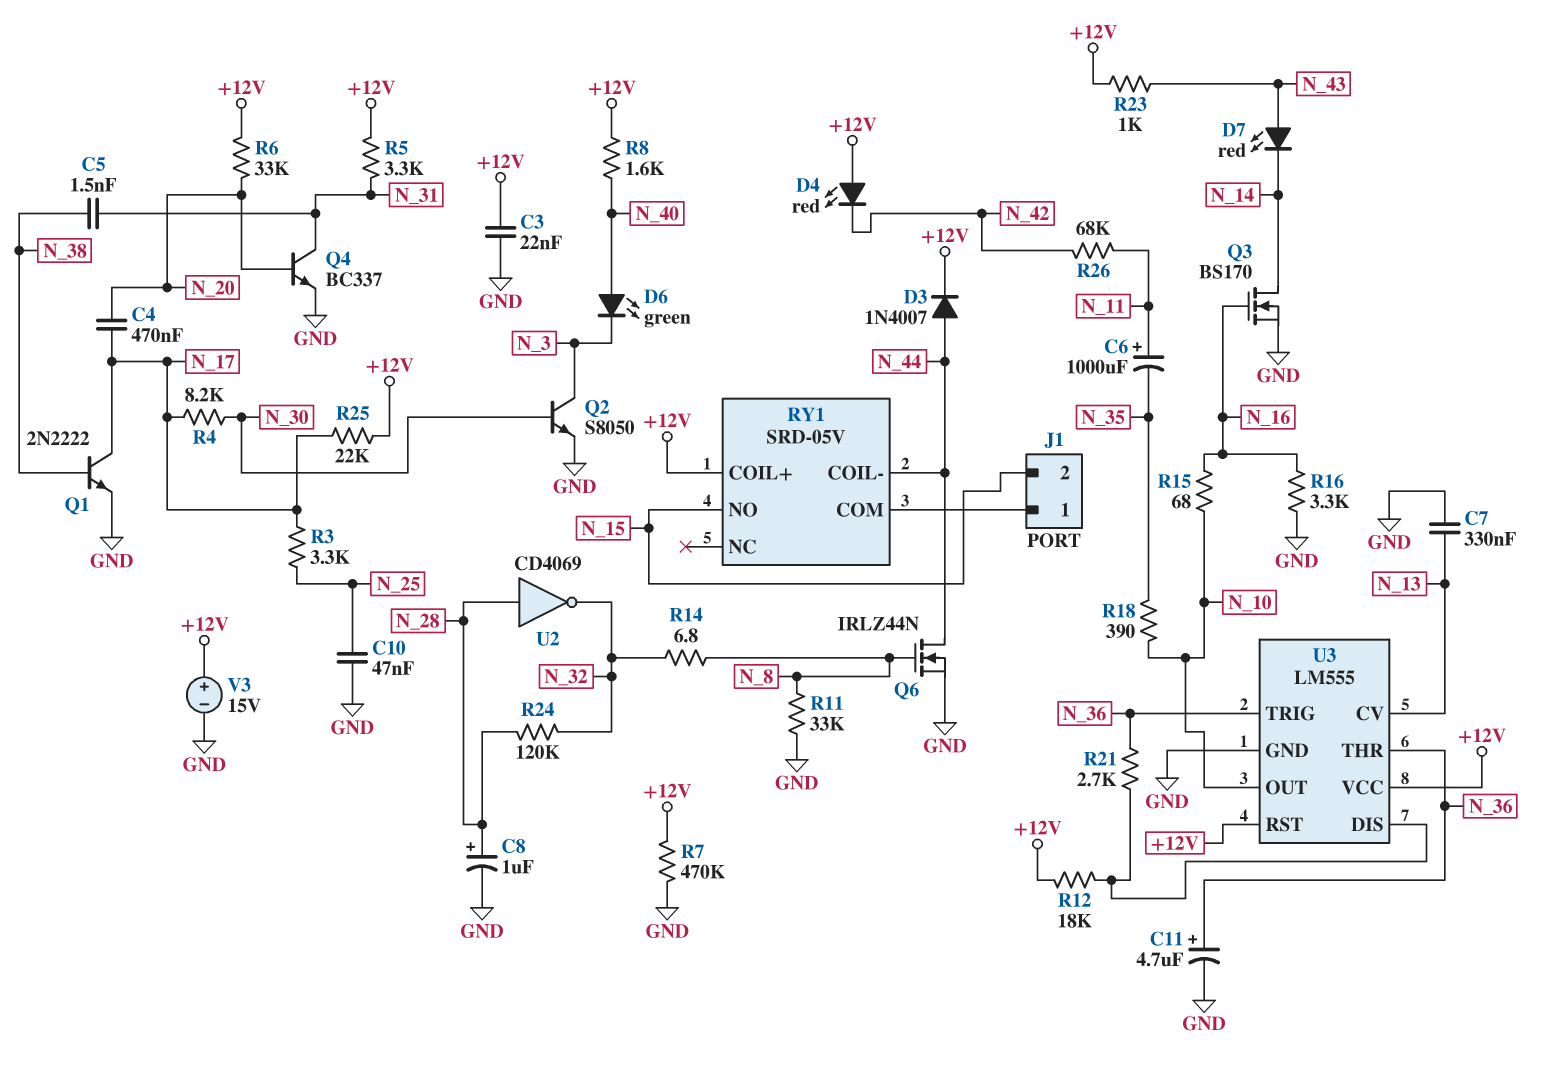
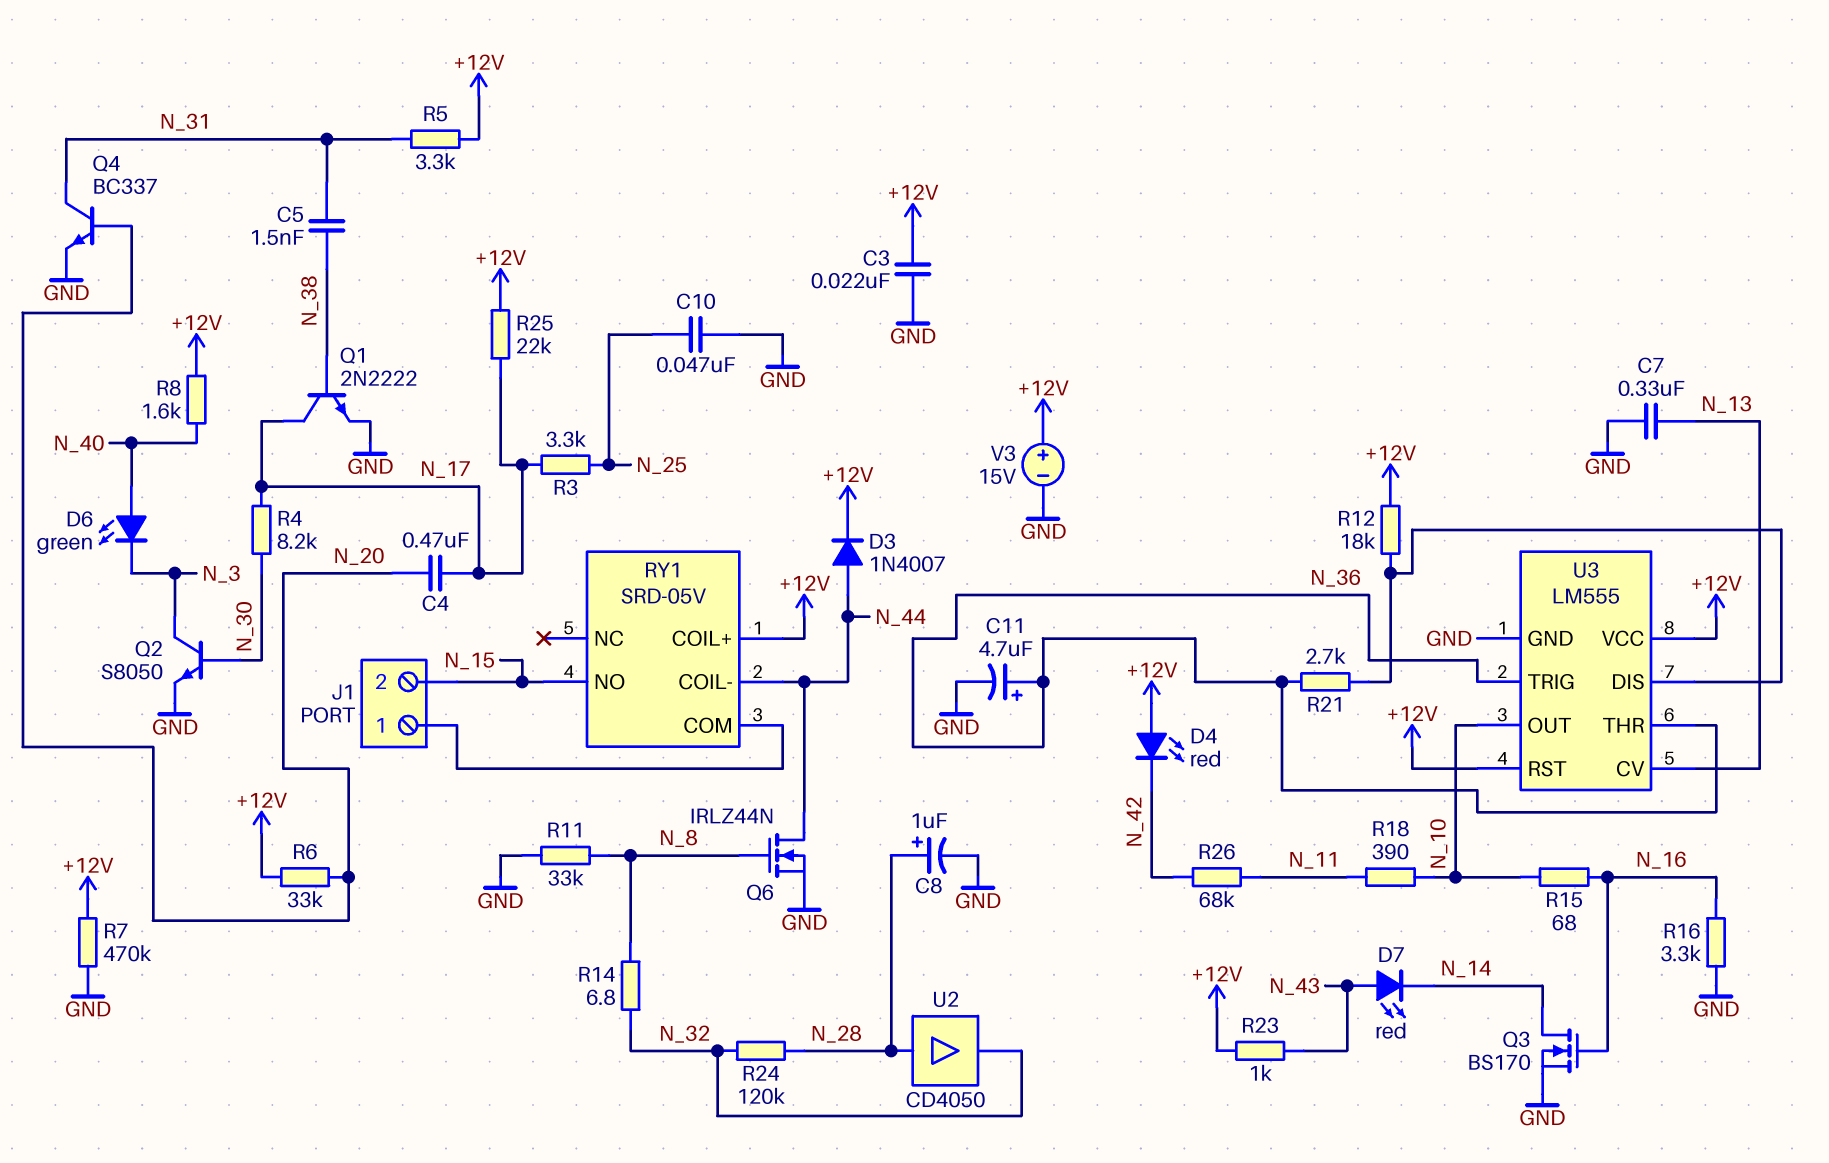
C6: 1000uF (plus N_11, minus N_35) -> none
R18: 390 (N_10, N_35) -> 390 (N_10, N_11)
U2: NOT CD4069 (in N_28, out N_32) -> buffer CD4050 (in N_28, out N_32)

